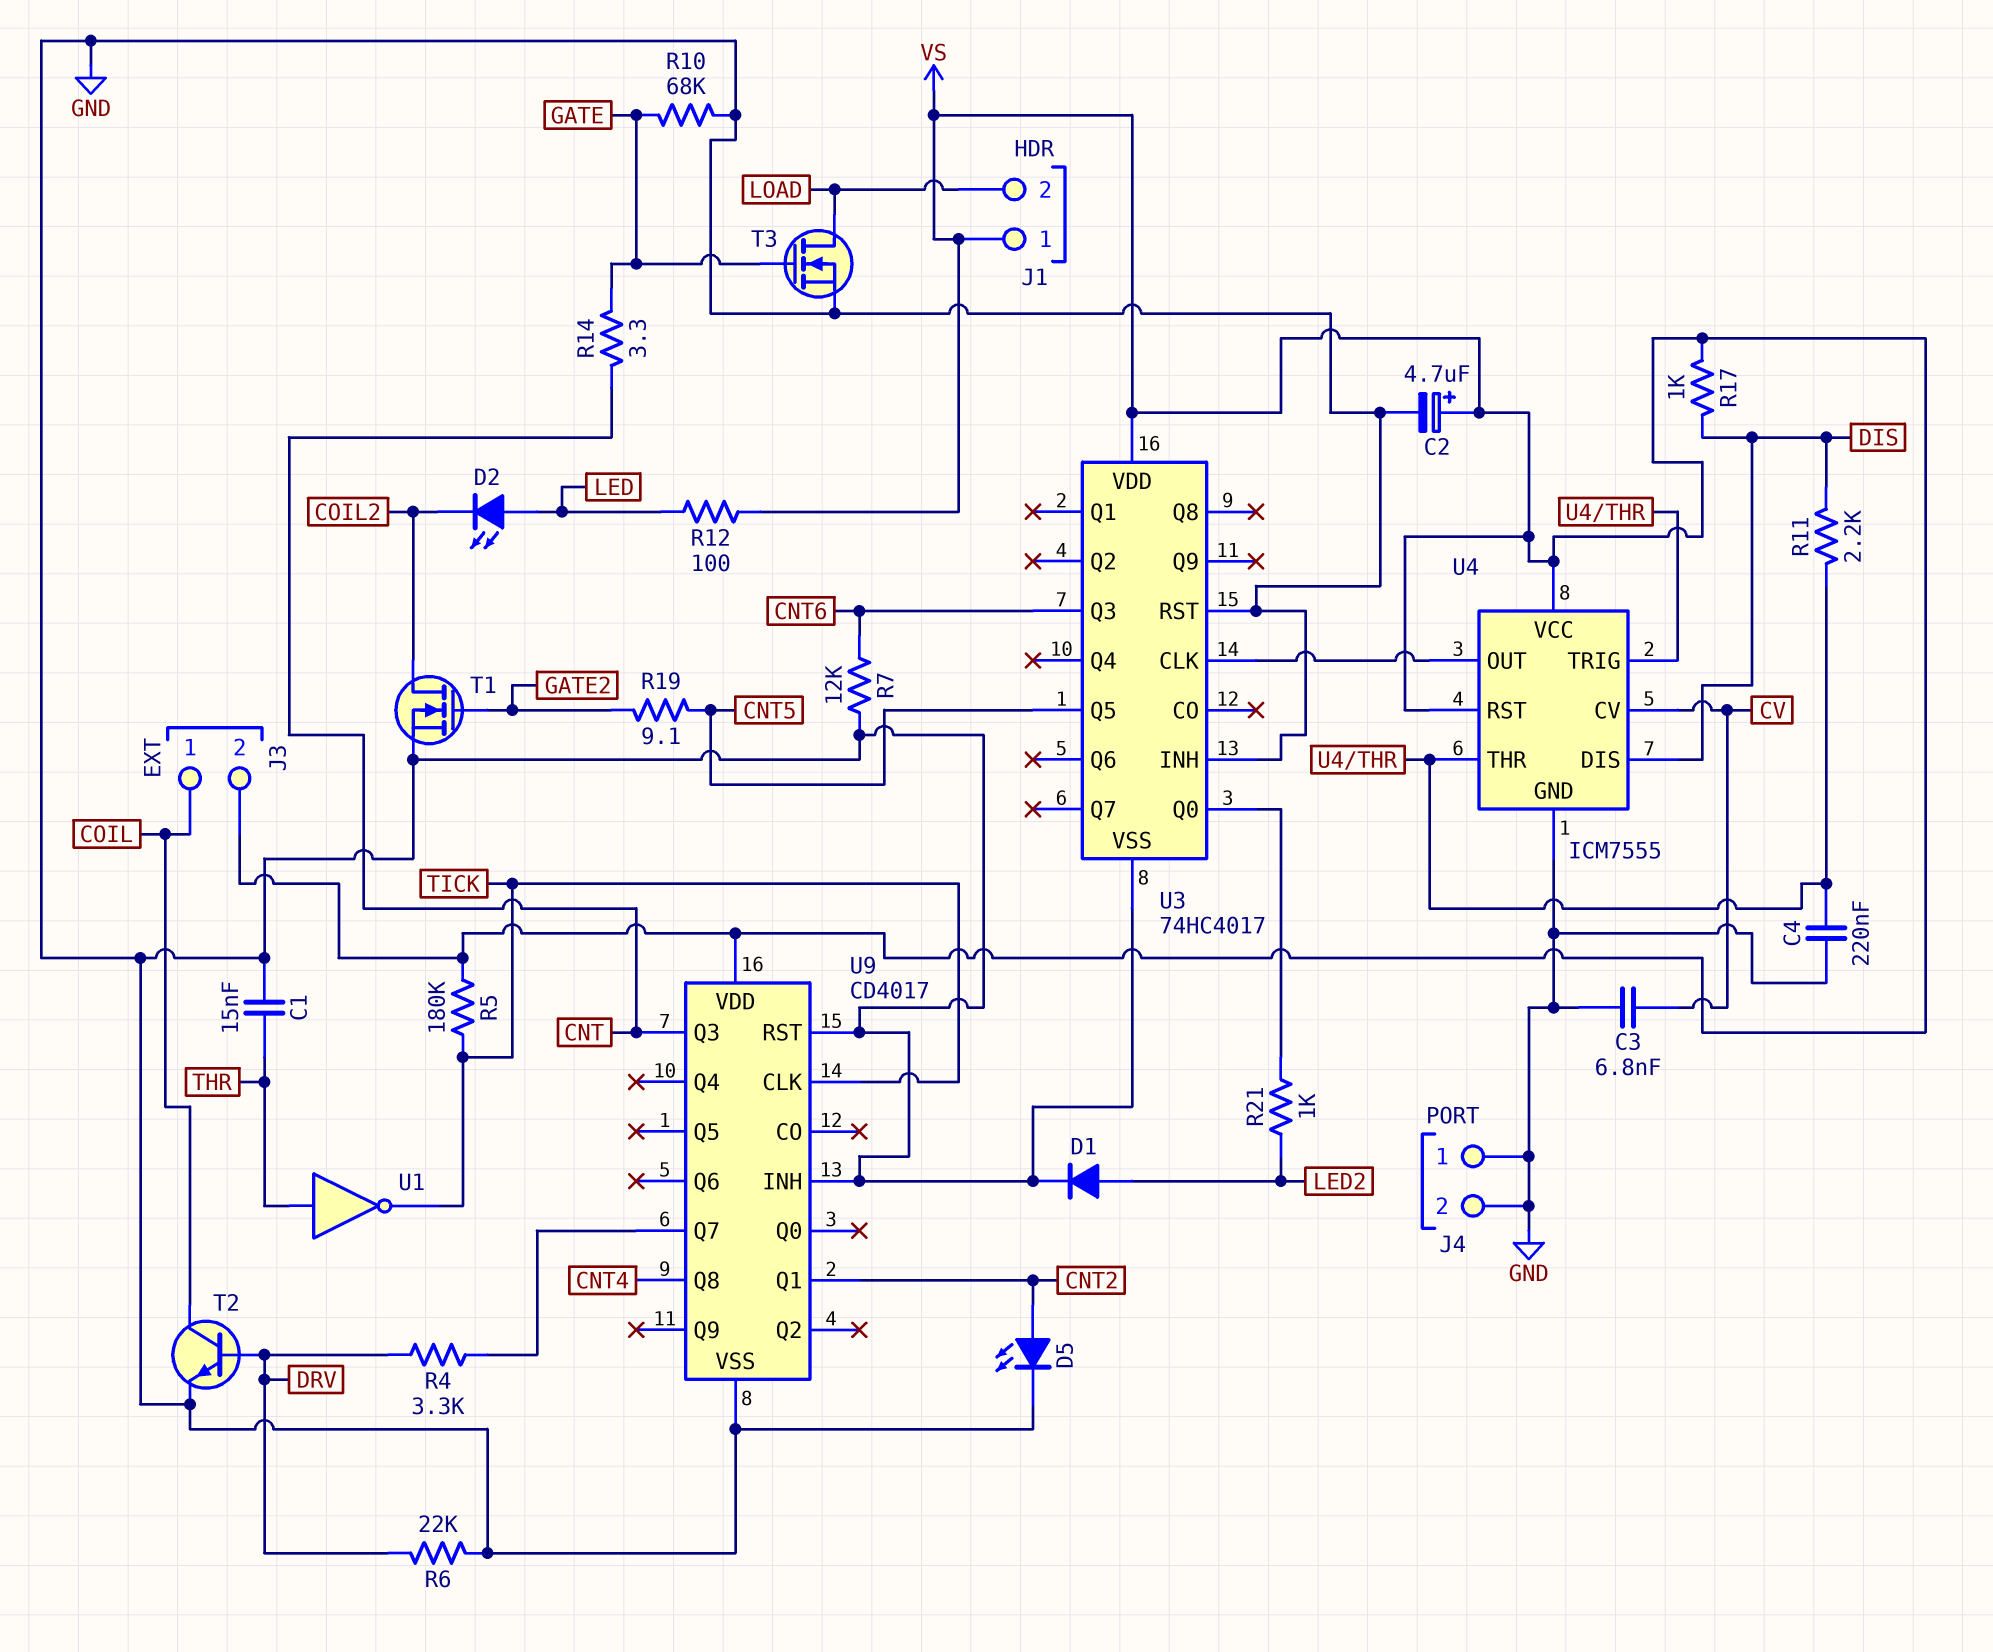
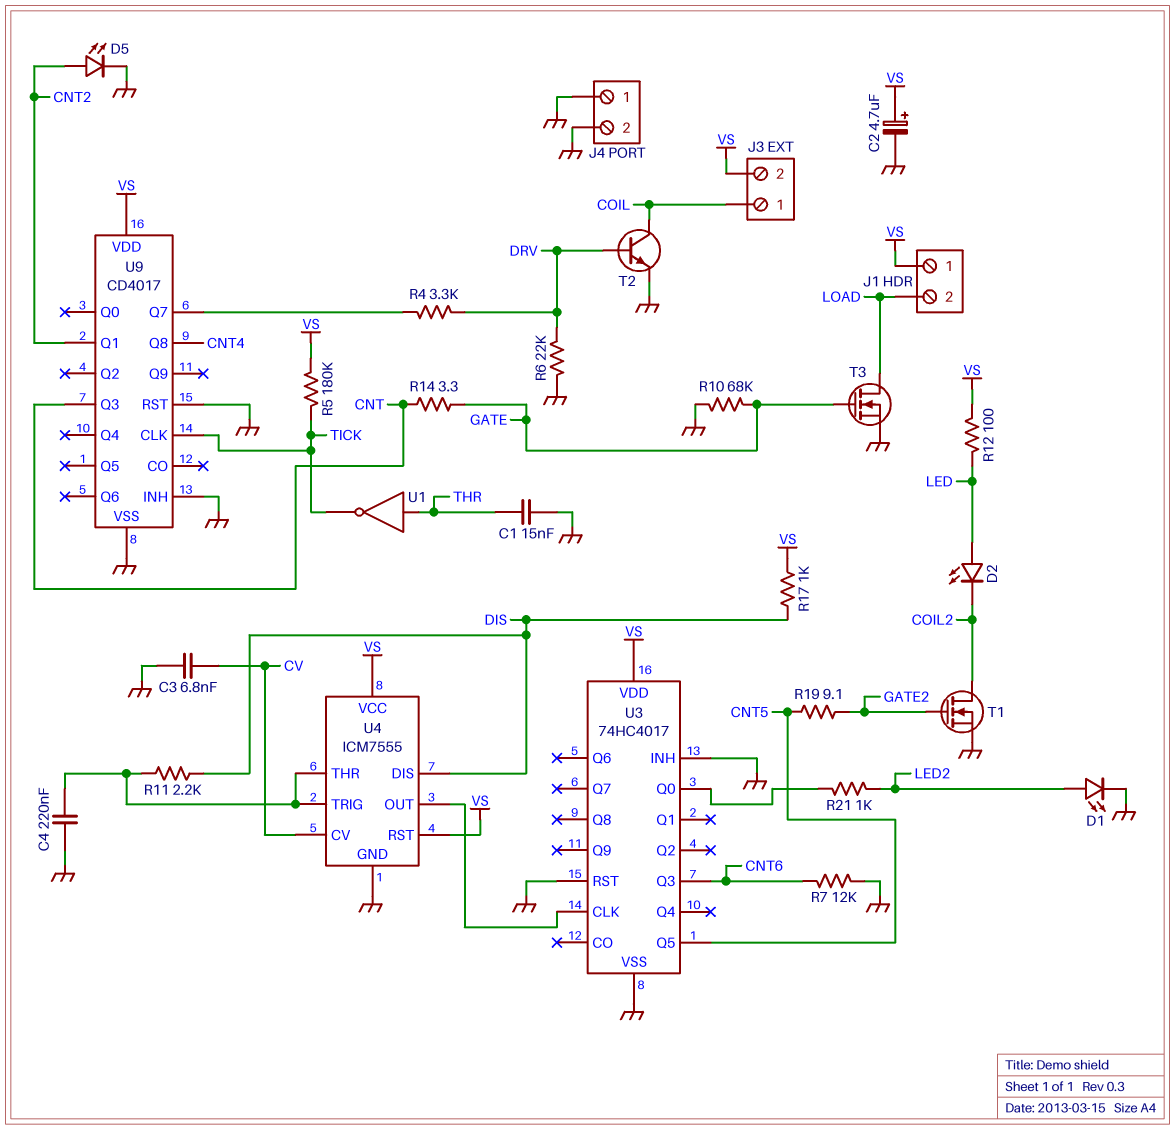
D1: diode (A LED2, K GND) -> LED (A LED2, K GND)

